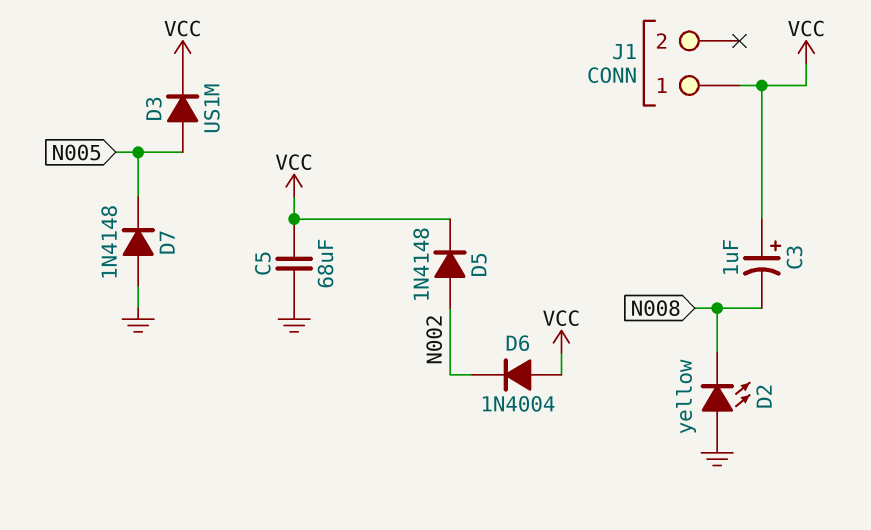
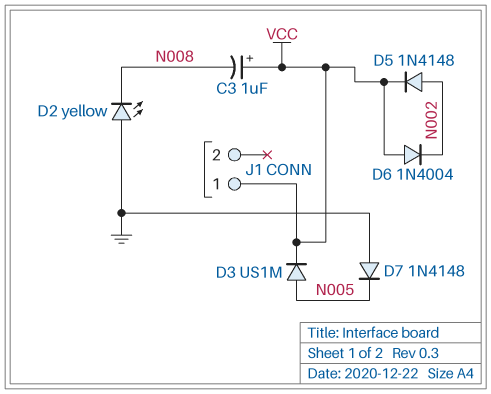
C5: 68uF (GND, VCC) -> none

